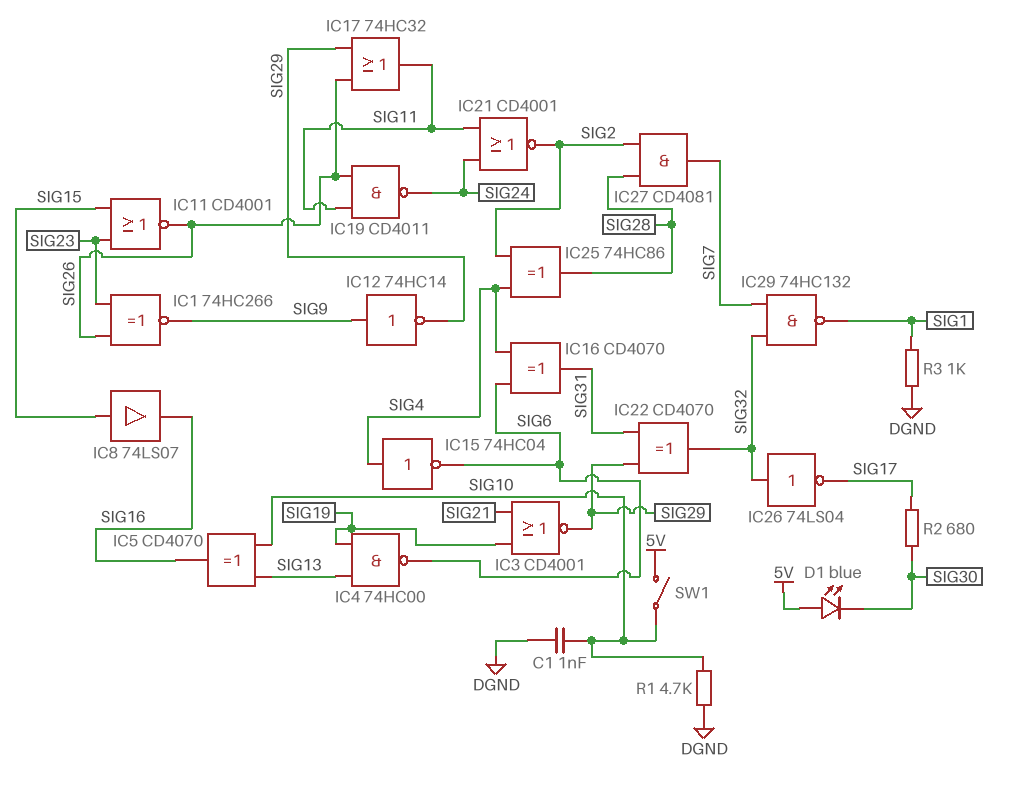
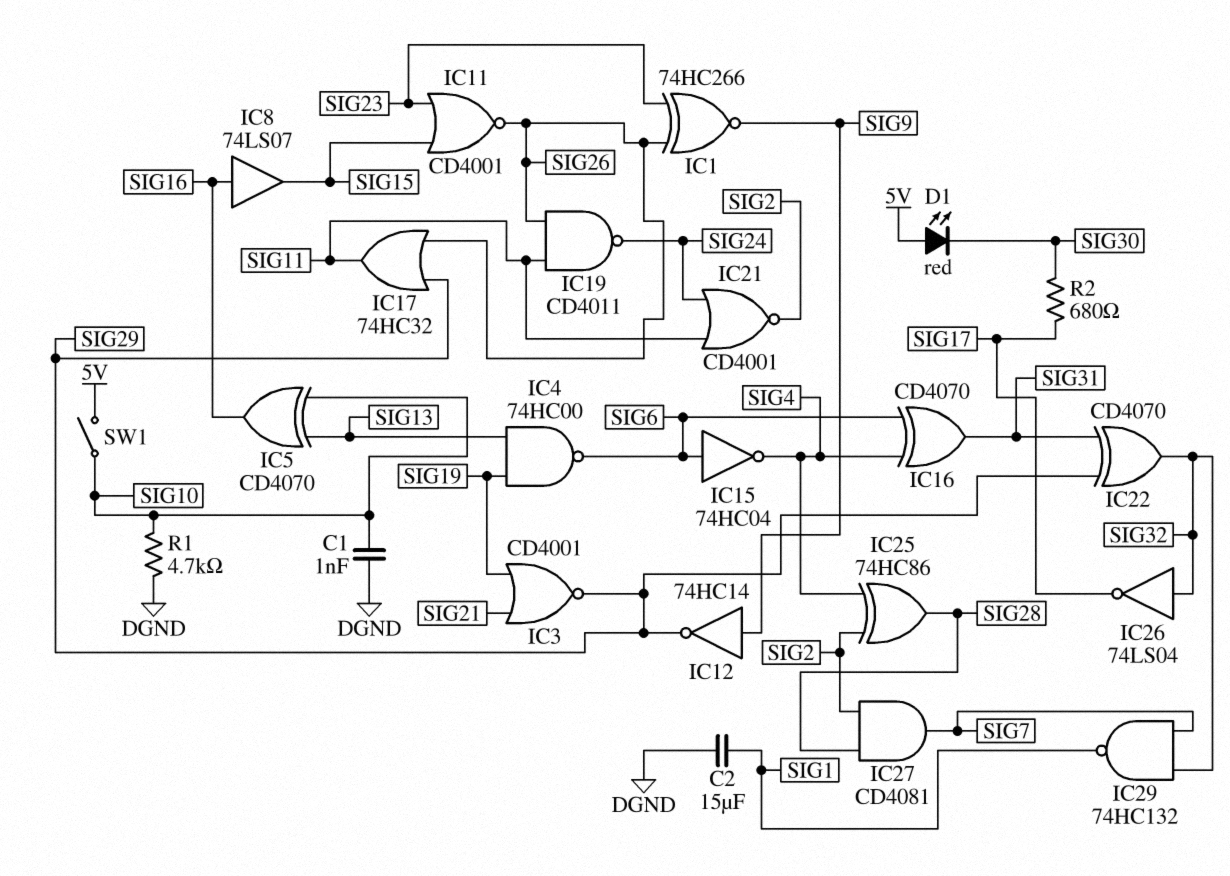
C2: none -> 15uF (DGND, SIG1)
D1: LED blue (A 5V, K SIG30) -> LED red (A 5V, K SIG30)
IC8: buffer 74LS07 (in SIG15, out SIG16) -> buffer 74LS07 (in SIG16, out SIG15)
IC15: NOT 74HC04 (in SIG4, out SIG6) -> NOT 74HC04 (in SIG6, out SIG4)
R3: 1k (DGND, SIG1) -> none

